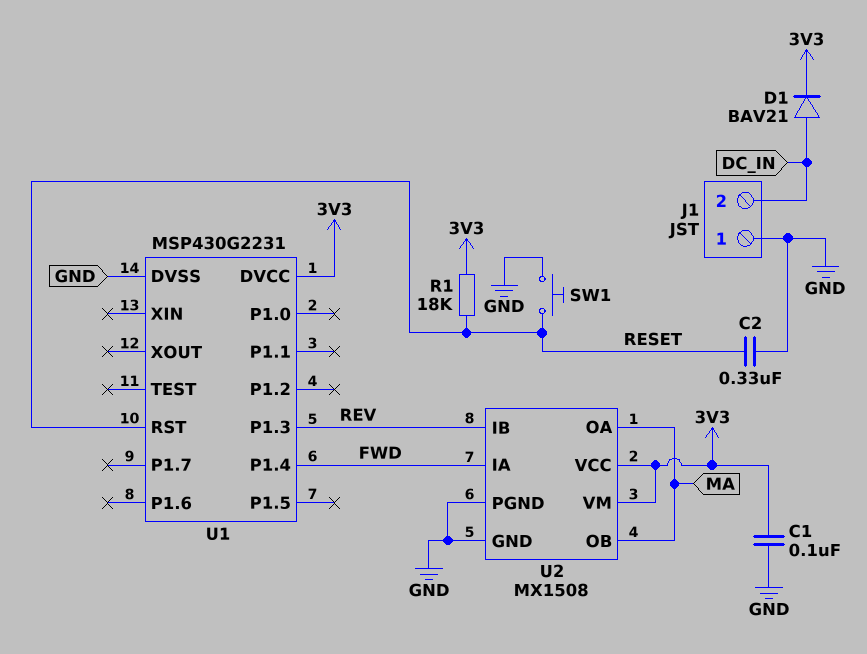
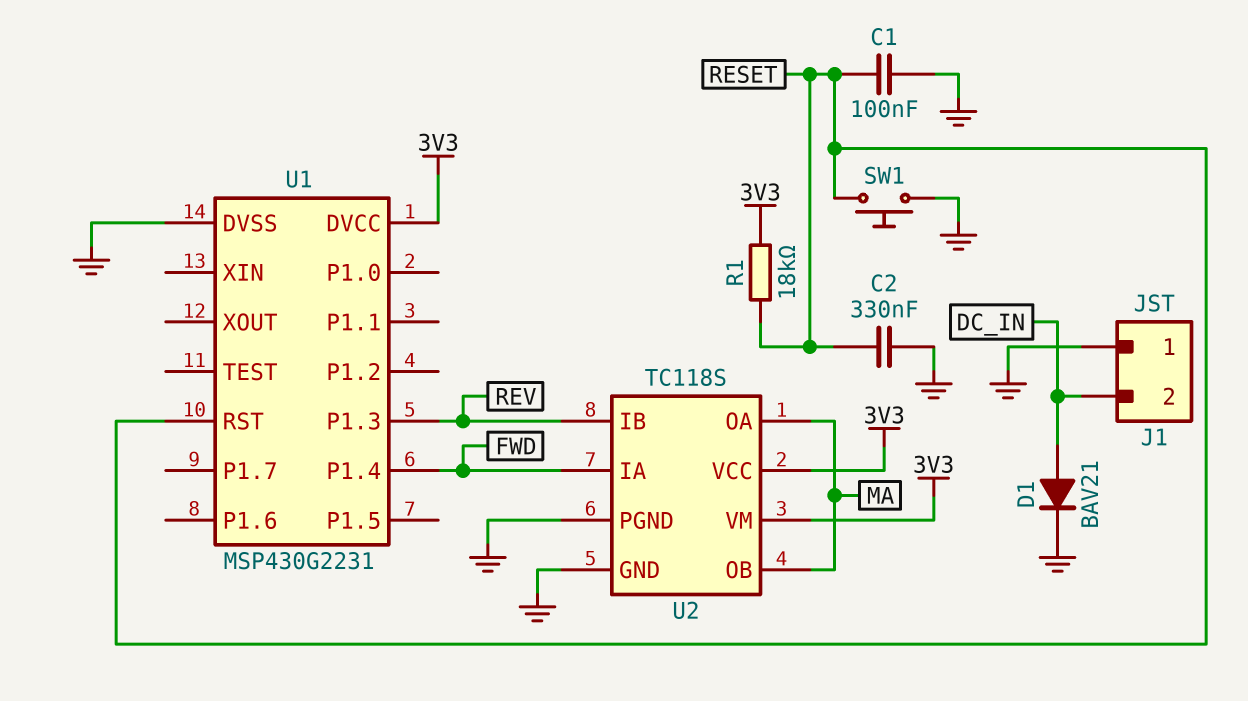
C1: 100nF (3V3, GND) -> 100nF (GND, RESET)
D1: diode BAV21 (A DC_IN, K 3V3) -> diode BAV21 (A DC_IN, K GND)
U2: MX1508 -> TC118S

